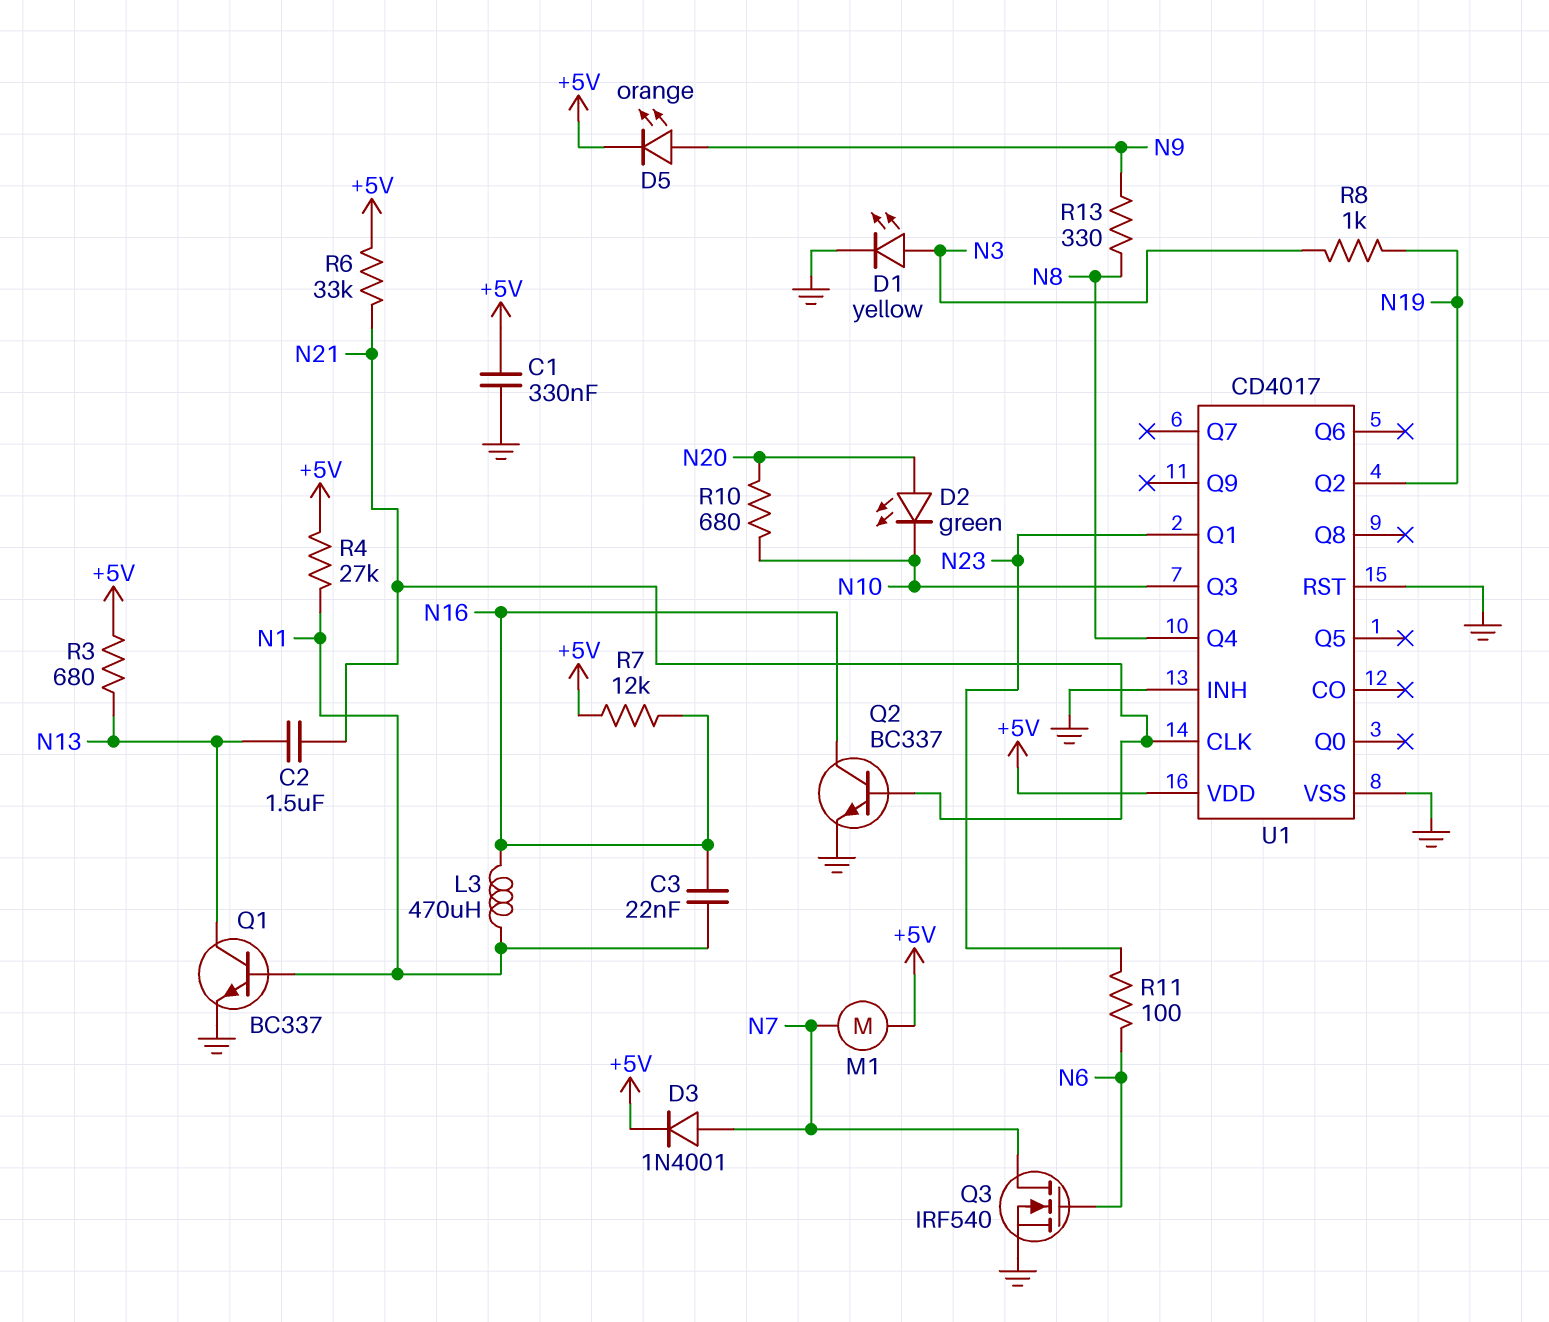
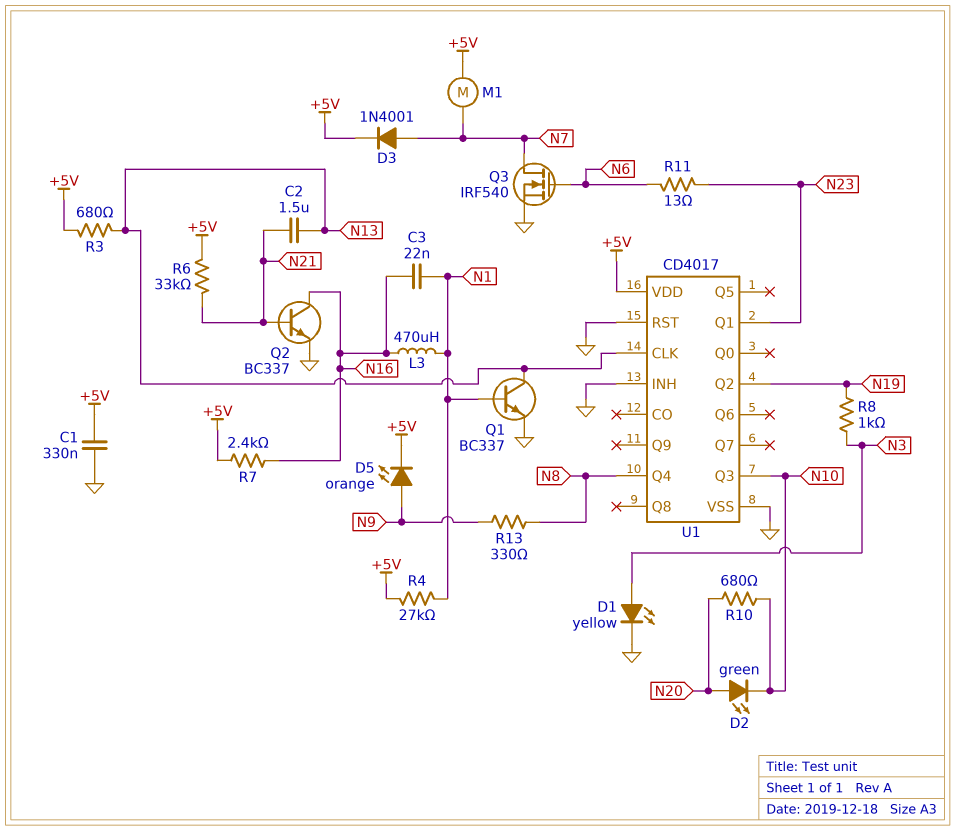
R7: 12k (+5V, N16) -> 2.4k (+5V, N16)
R11: 100 (N6, N23) -> 13 (N6, N23)
U1 pin CLK: N21 -> N13

